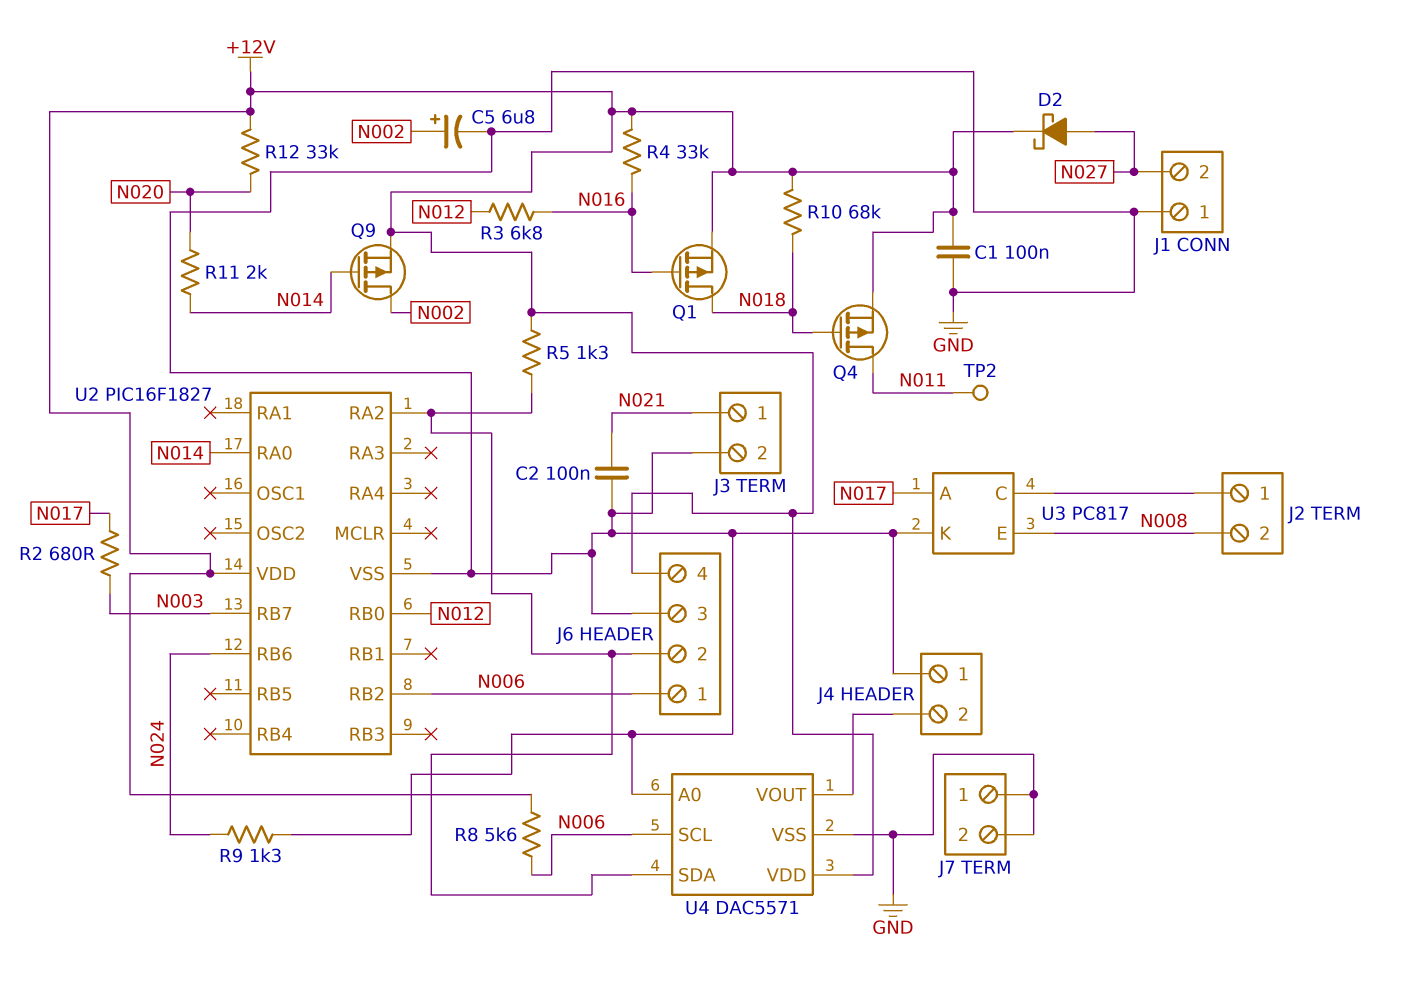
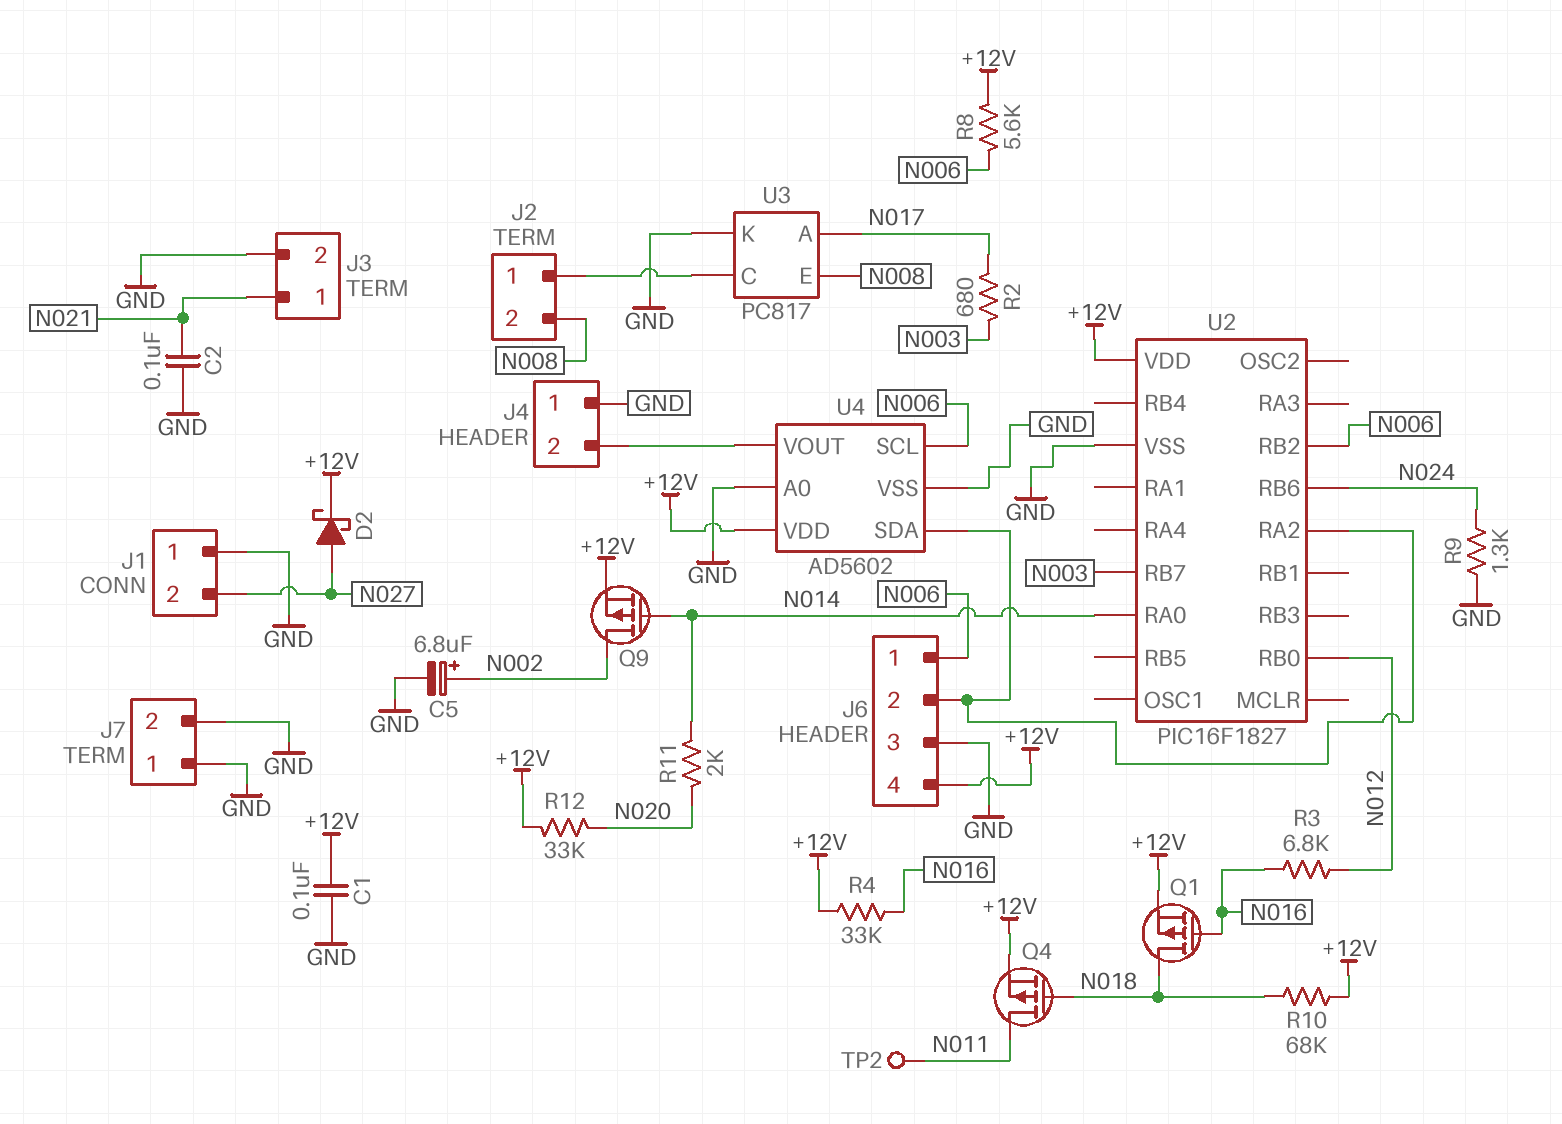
R5: 1.3k (+12V, J6/2) -> none
U4: DAC5571 -> AD5602

